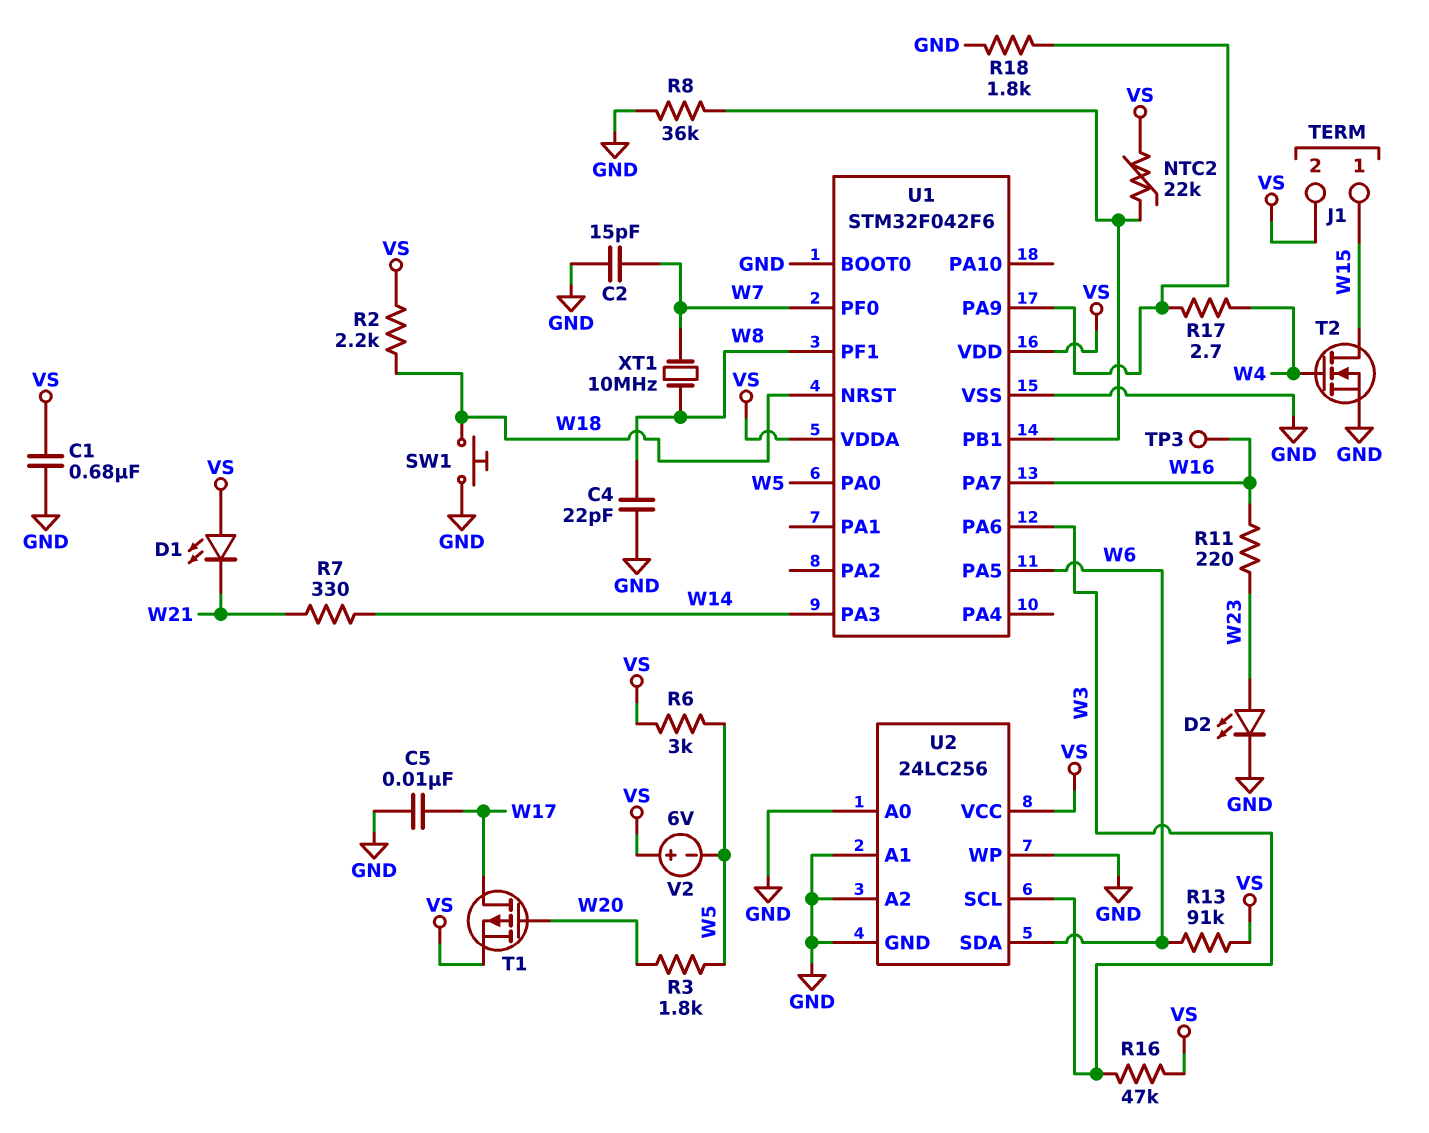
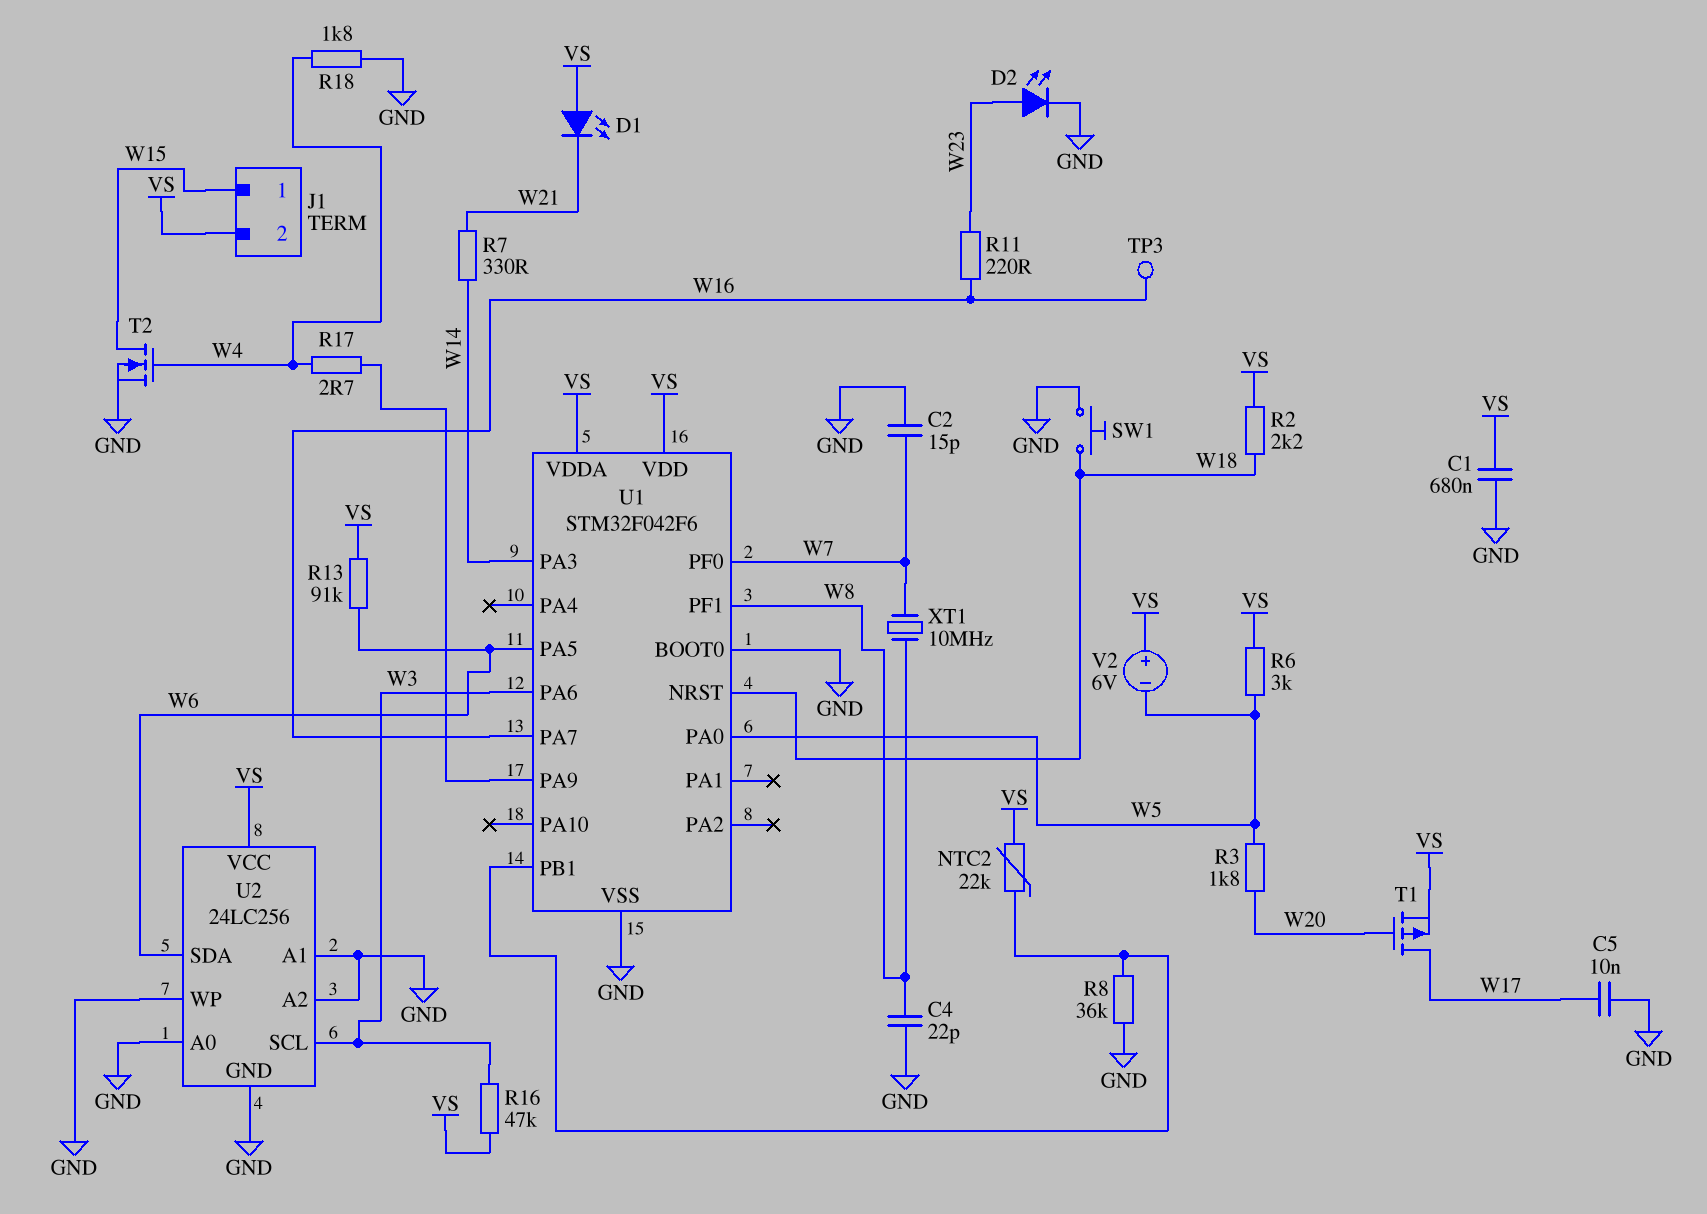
R18: 1.8k (GND, U1/PA9) -> 1.8k (GND, W4)

